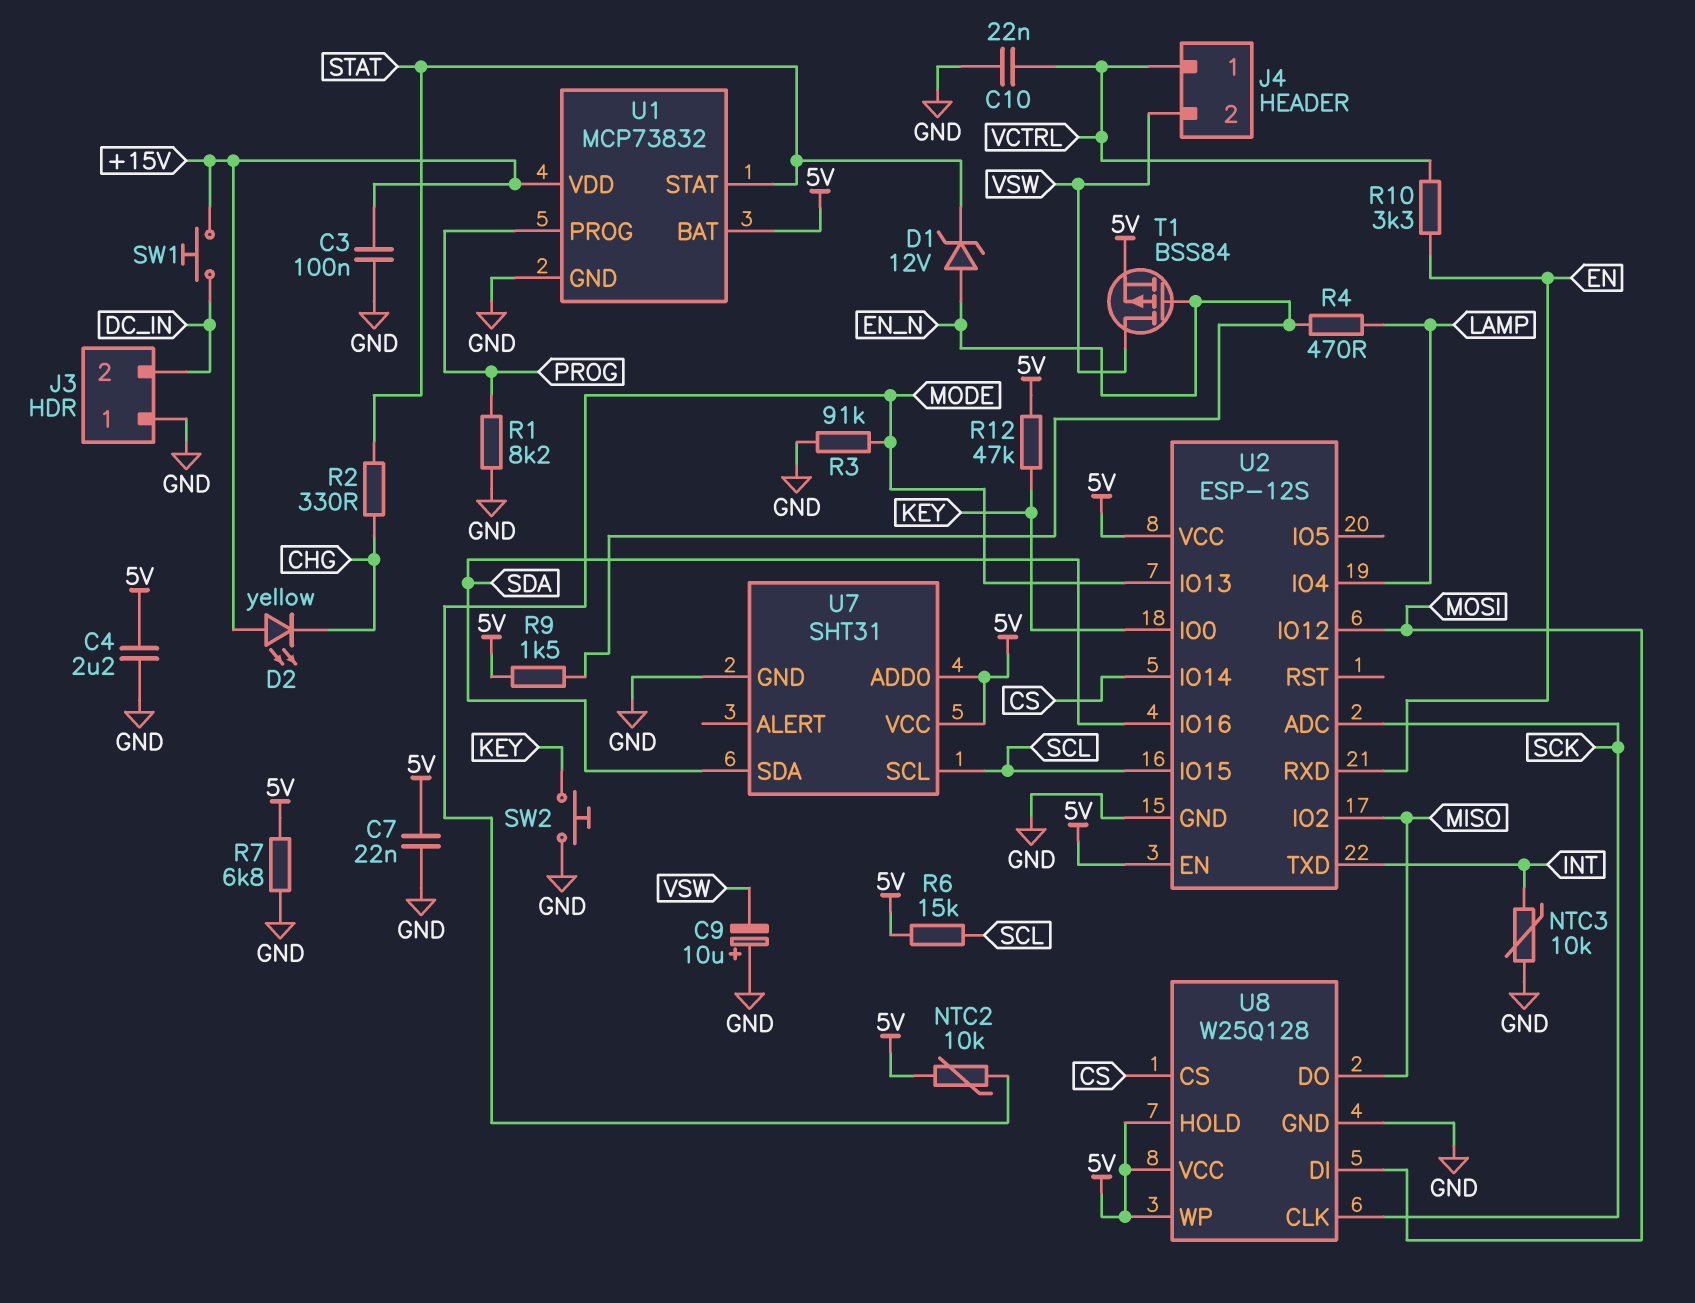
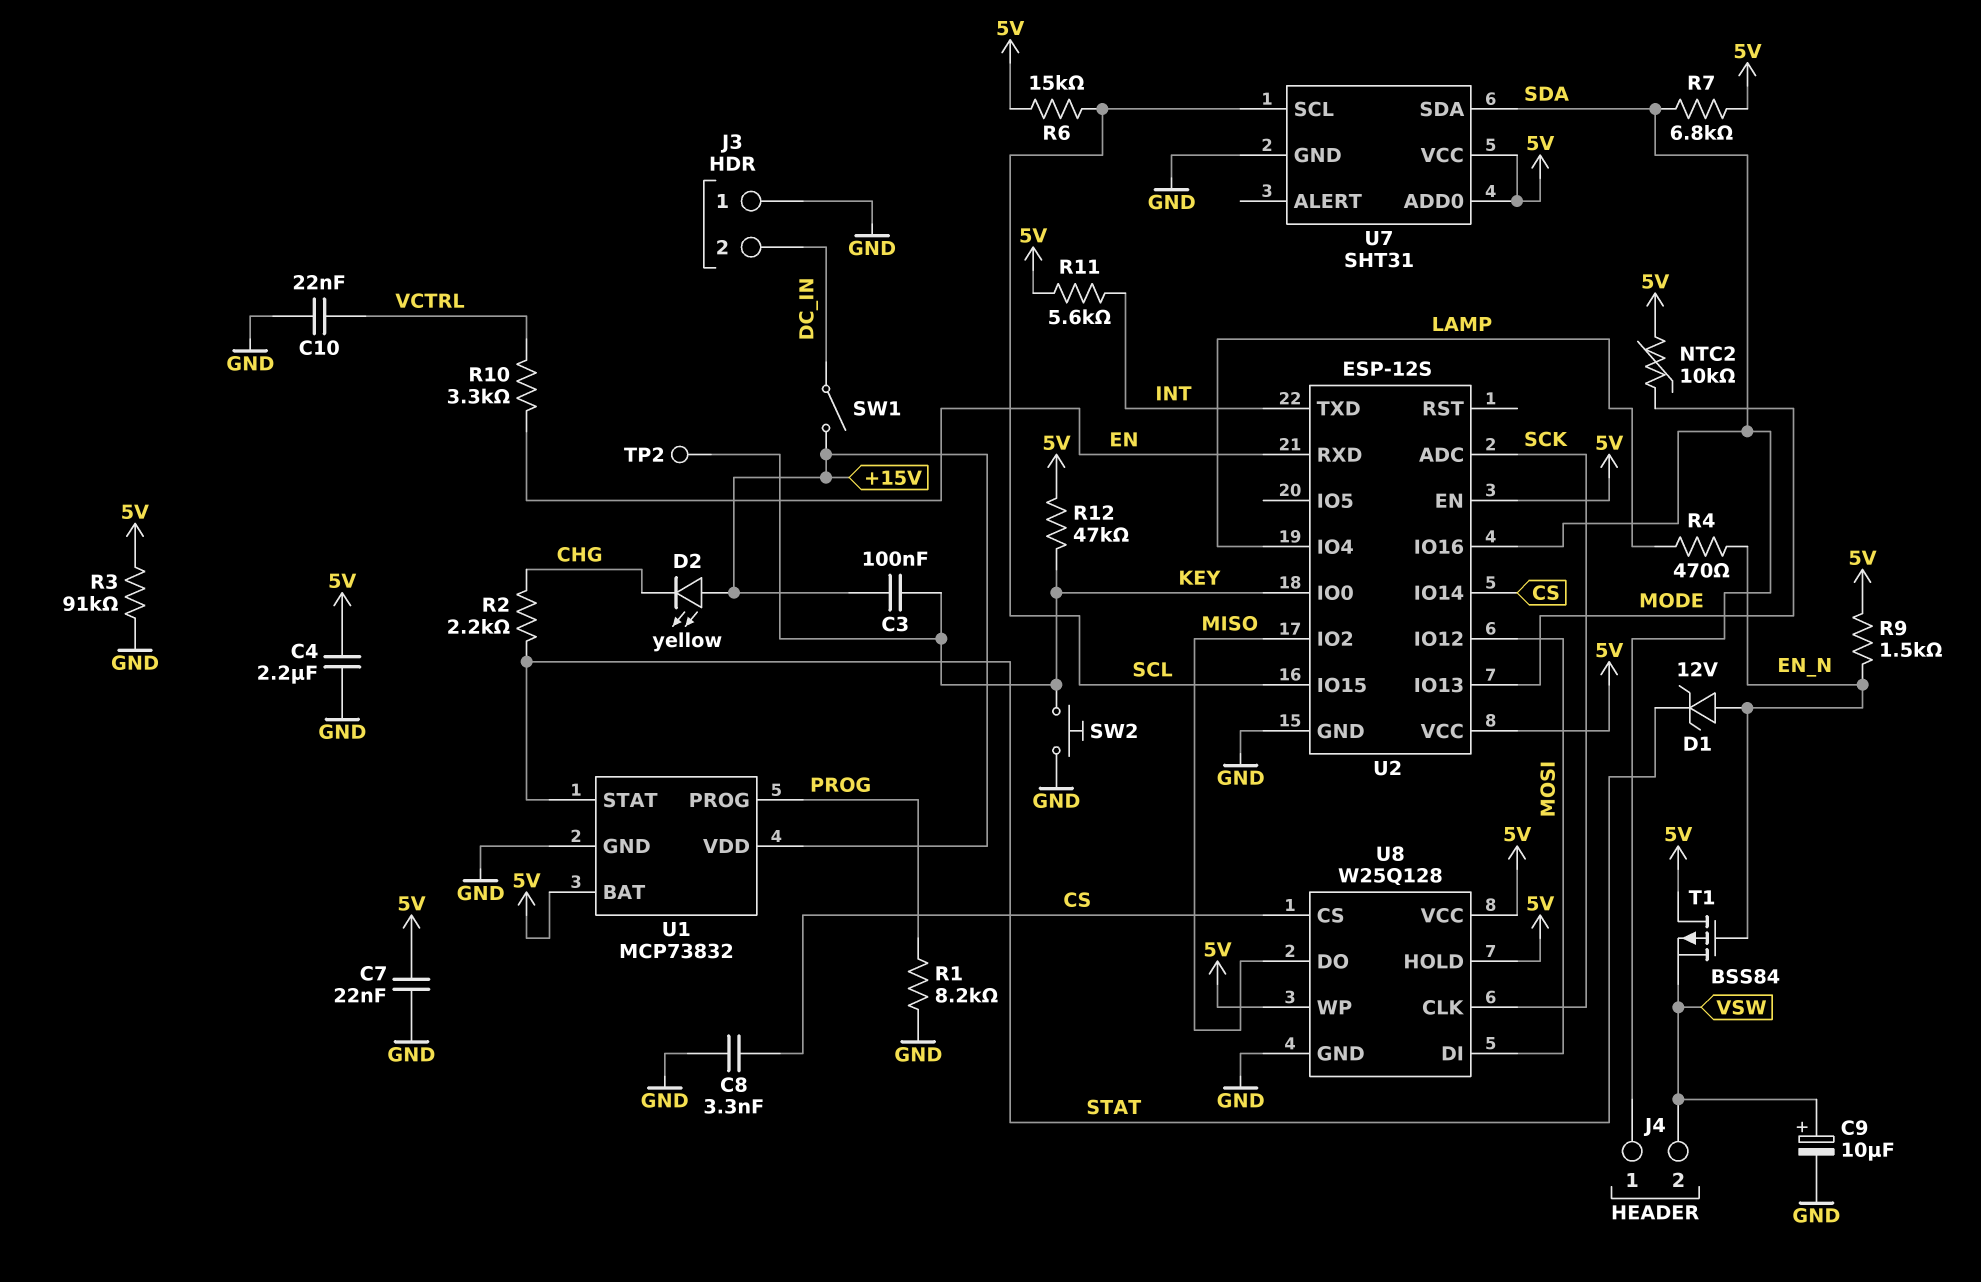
C3: 100nF (+15V, GND) -> 100nF (+15V, KEY)
C8: none -> 3.3nF (CS, GND)
C9: 10uF (plus GND, minus VSW) -> 10uF (plus VSW, minus GND)
J4 pin 1: VCTRL -> SDA
NTC3: 10k (GND, INT) -> none
R2: 330 (CHG, STAT) -> 2.2k (CHG, STAT)
R3: 91k (GND, MODE) -> 91k (5V, GND)
R7: 6.8k (5V, GND) -> 6.8k (5V, SDA)
R11: none -> 5.6k (5V, INT)
SW1: button (+15V, DC_IN) -> switch (+15V, DC_IN)
T1: PMOS BSS84 (G EN_N, D VSW, S 5V) -> PMOS BSS84 (G EN_N, D 5V, S VSW)
TP2: none -> test point (KEY)

